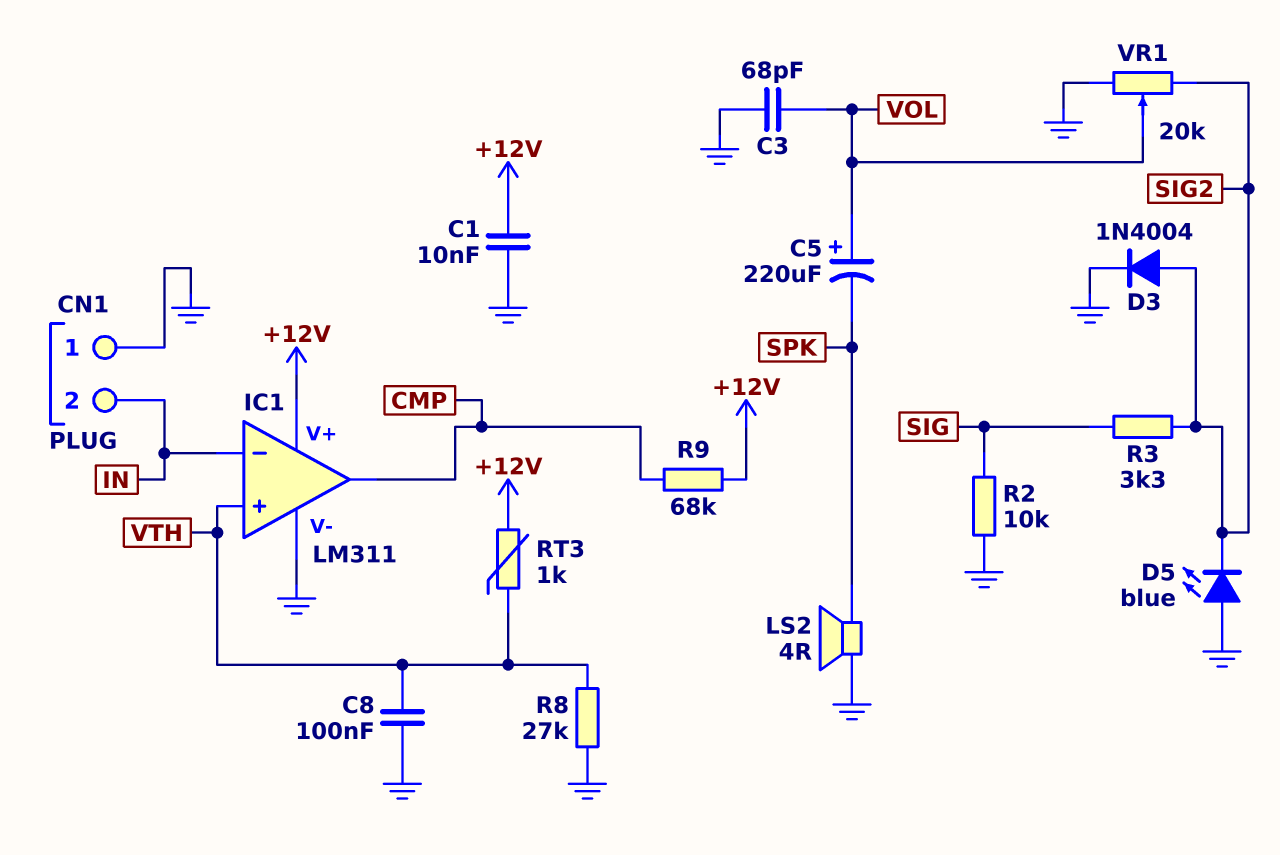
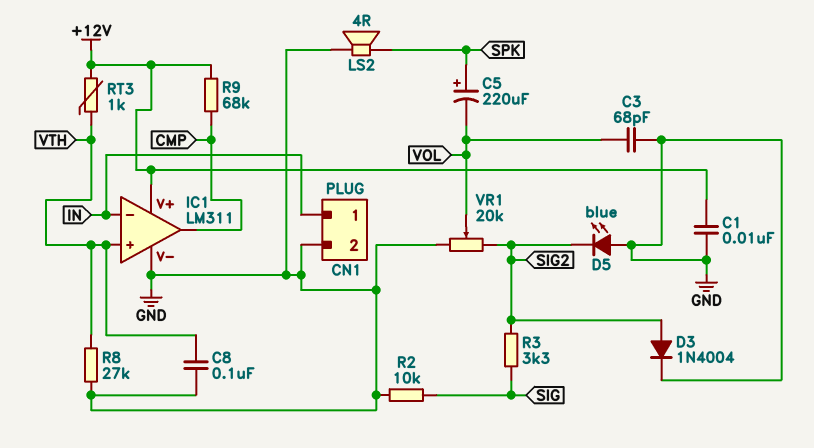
C5: 220uF (plus VOL, minus SPK) -> 220uF (plus SPK, minus VOL)
CN1 pin 1: GND -> IN
CN1 pin 2: IN -> GND

